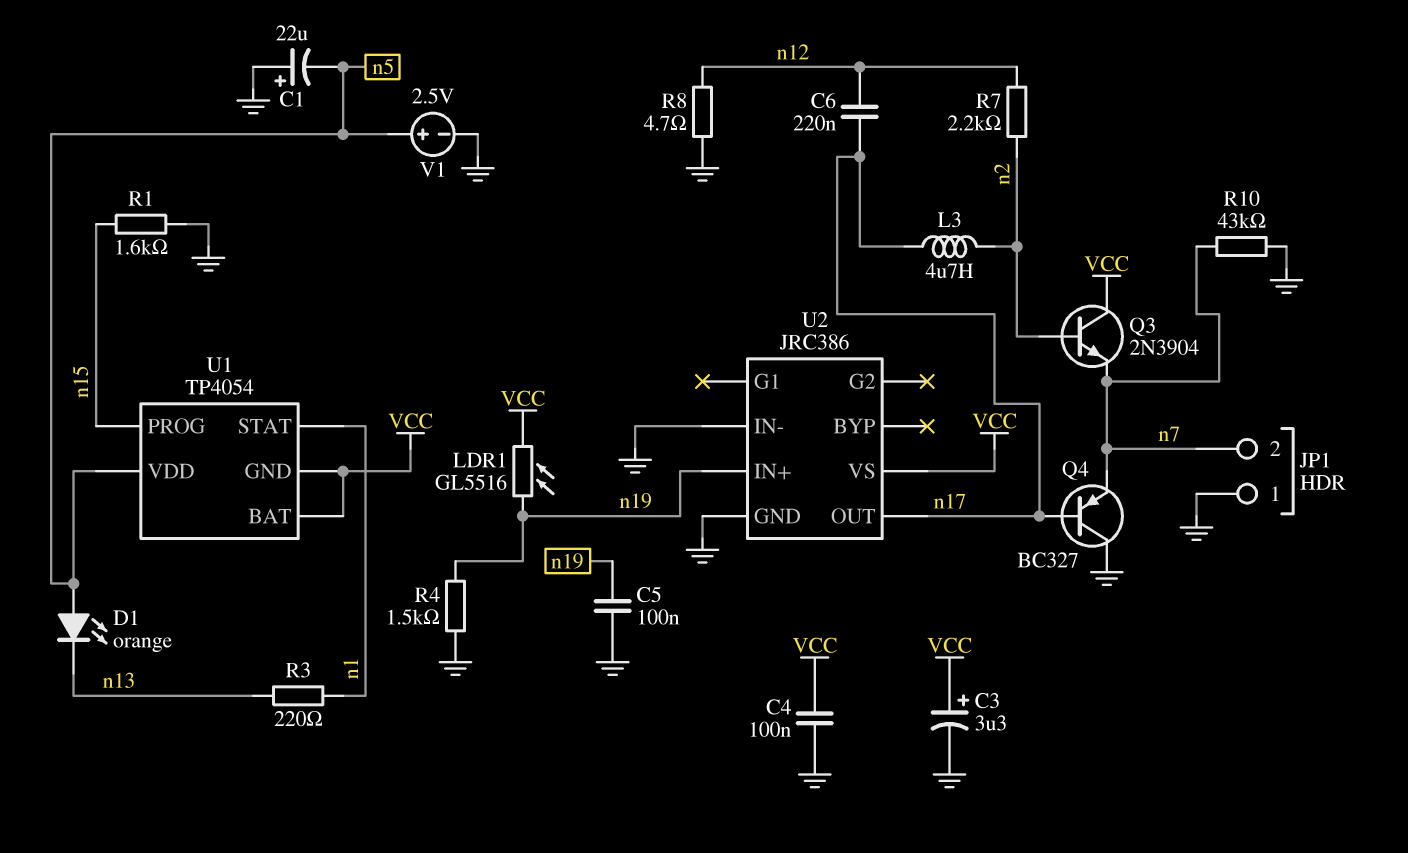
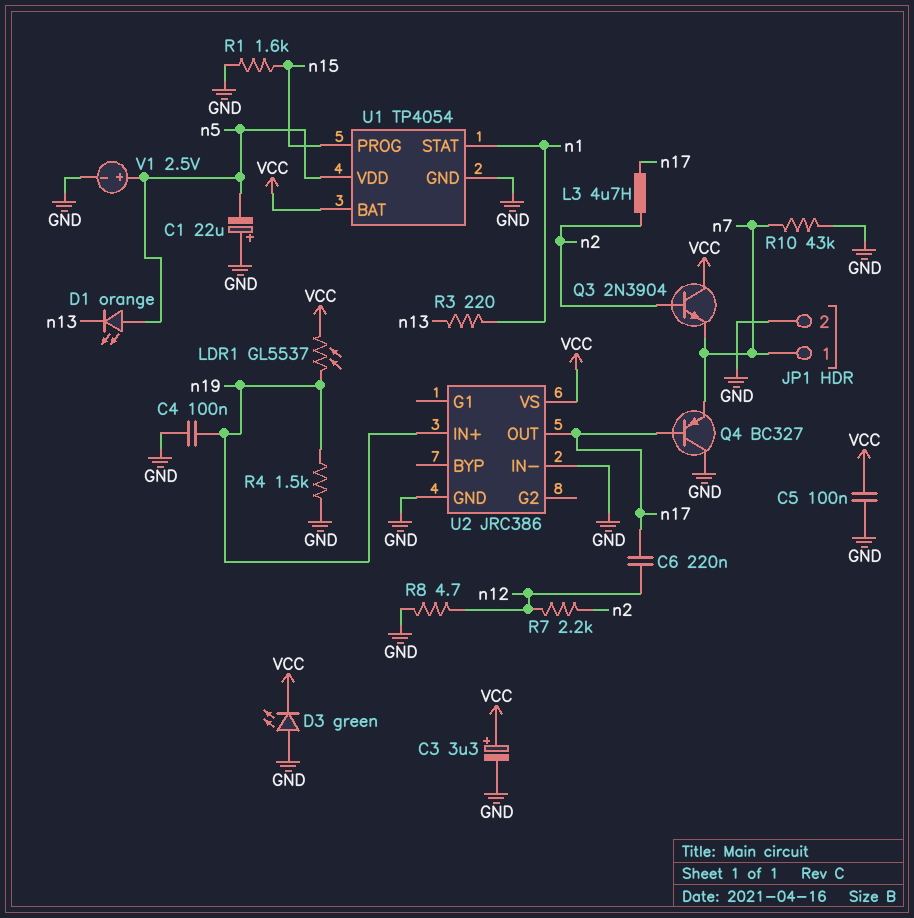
C4: 100nF (GND, VCC) -> 100nF (GND, n19)
C5: 100nF (GND, n19) -> 100nF (GND, VCC)
D3: none -> LED green (A GND, K VCC)
JP1 pin 1: GND -> n7
JP1 pin 2: n7 -> GND
LDR1: GL5516 (VCC, n19) -> GL5537 (VCC, n19)
U1 pin GND: VCC -> GND

